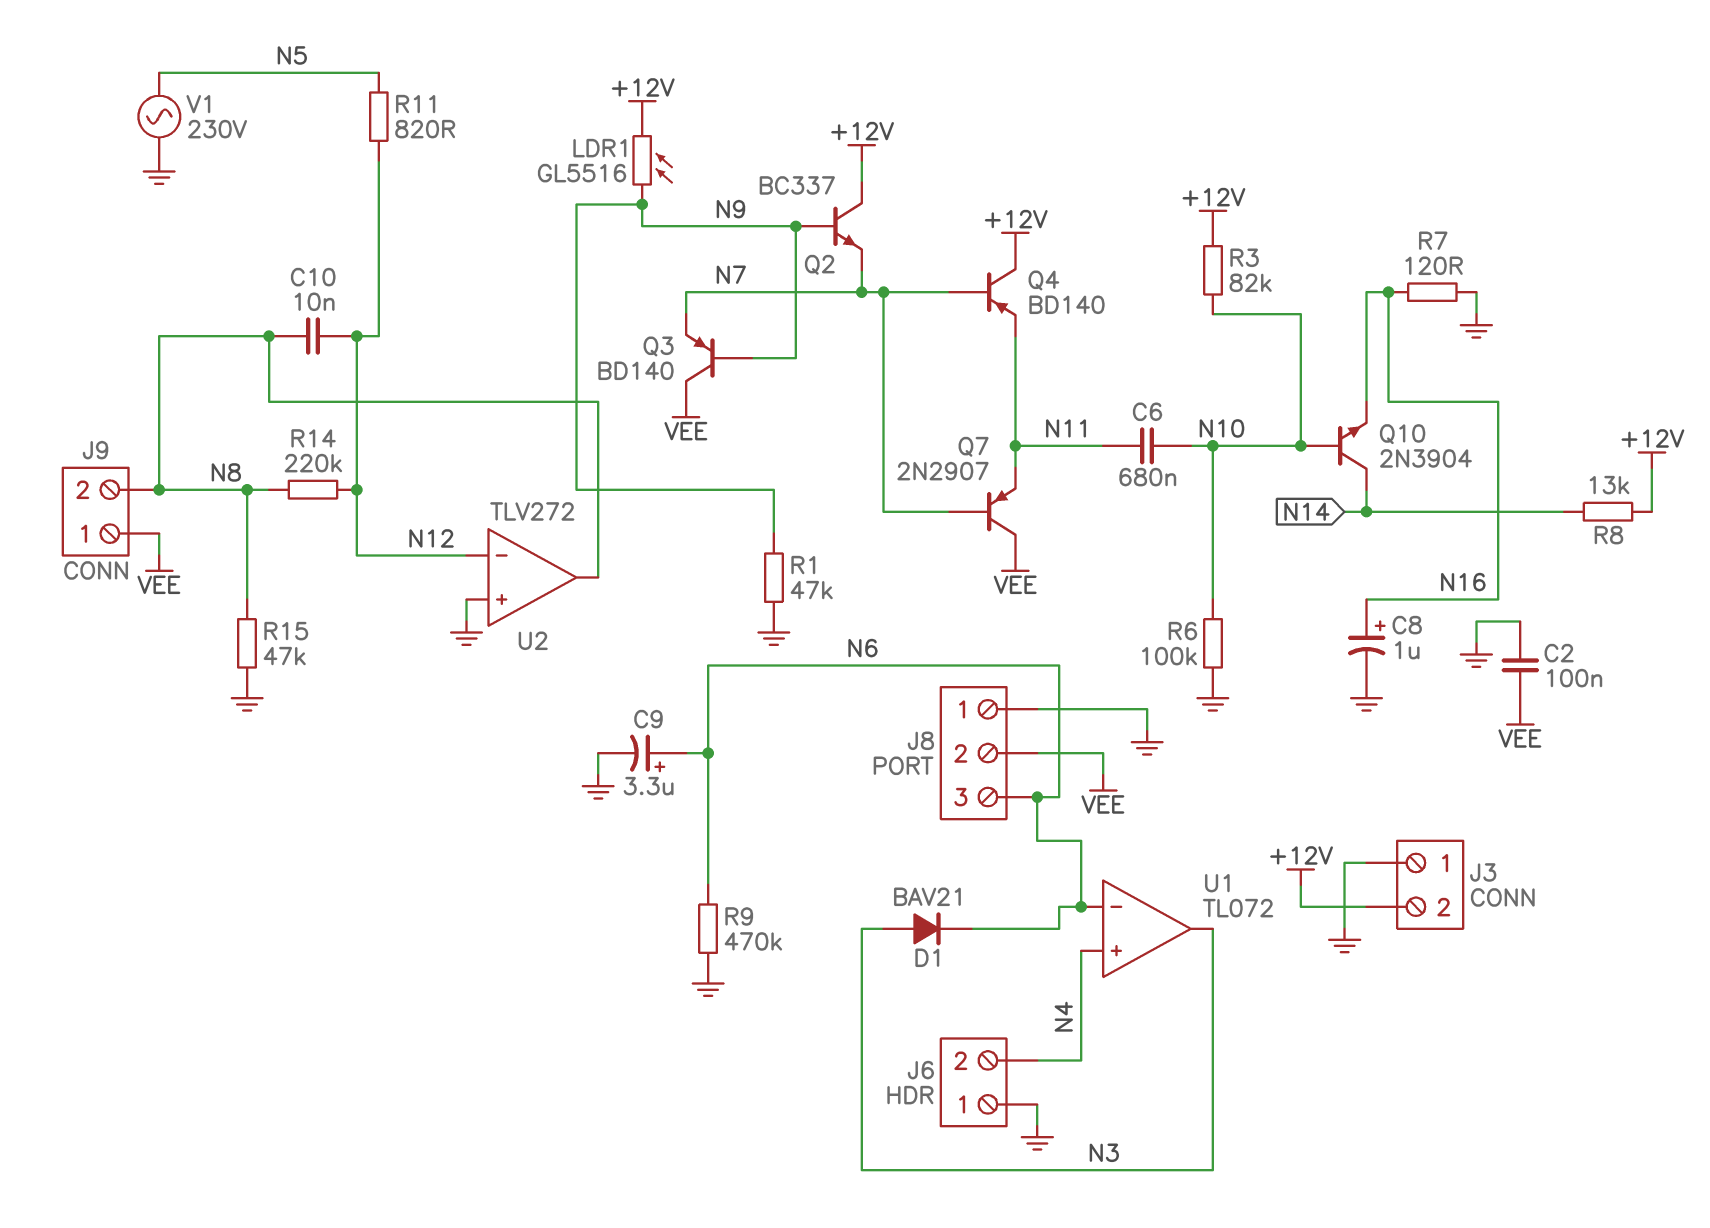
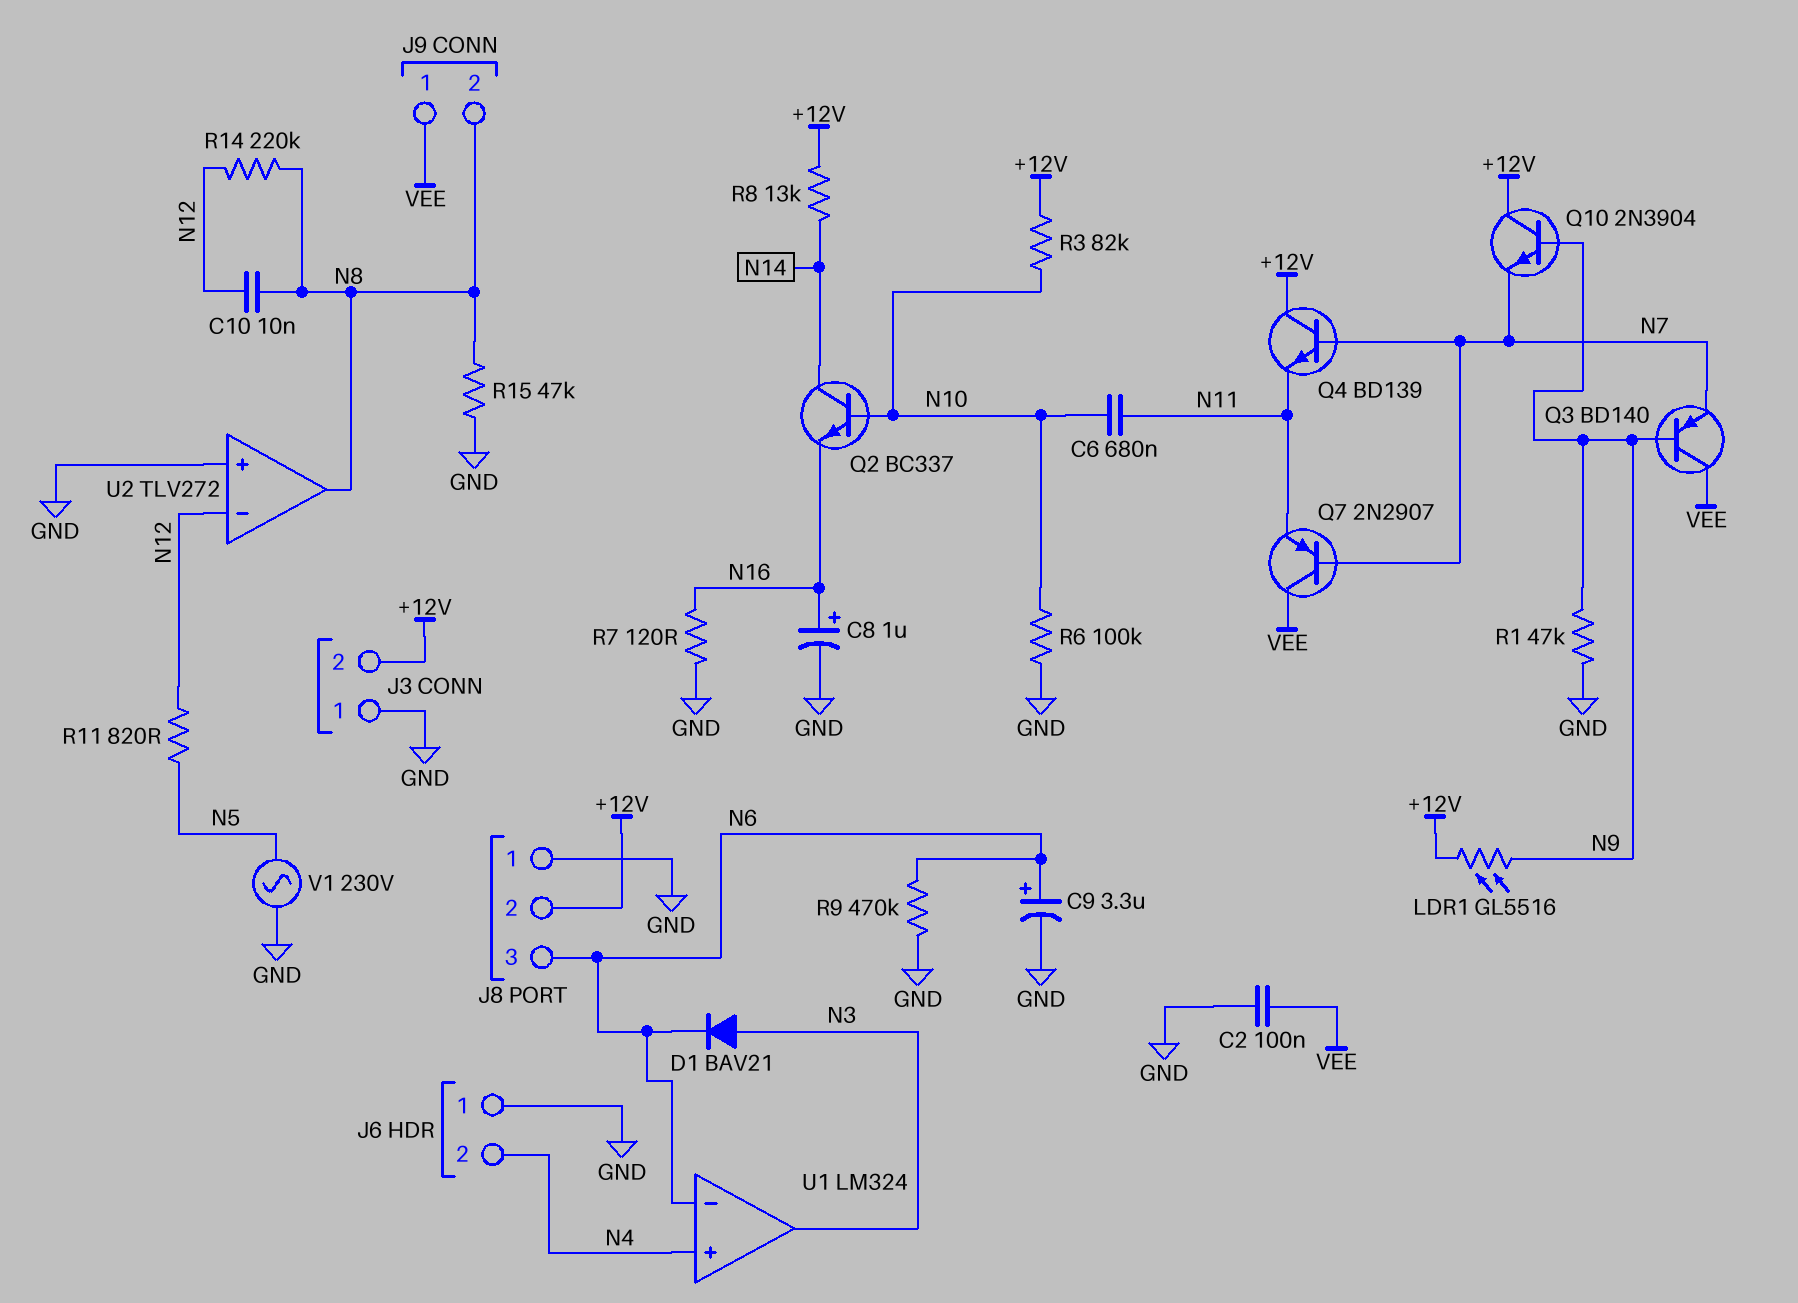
J8 pin 2: VEE -> +12V
Q2: NPN BC337 (B N9, C +12V, E N7) -> NPN BC337 (B N10, C N14, E N16)
Q4: PNP BD140 (B N7, C +12V, E N11) -> NPN BD139 (B N7, C +12V, E N11)
Q10: NPN 2N3904 (B N10, C N14, E N16) -> NPN 2N3904 (B N9, C +12V, E N7)
U1: TL072 -> LM324

